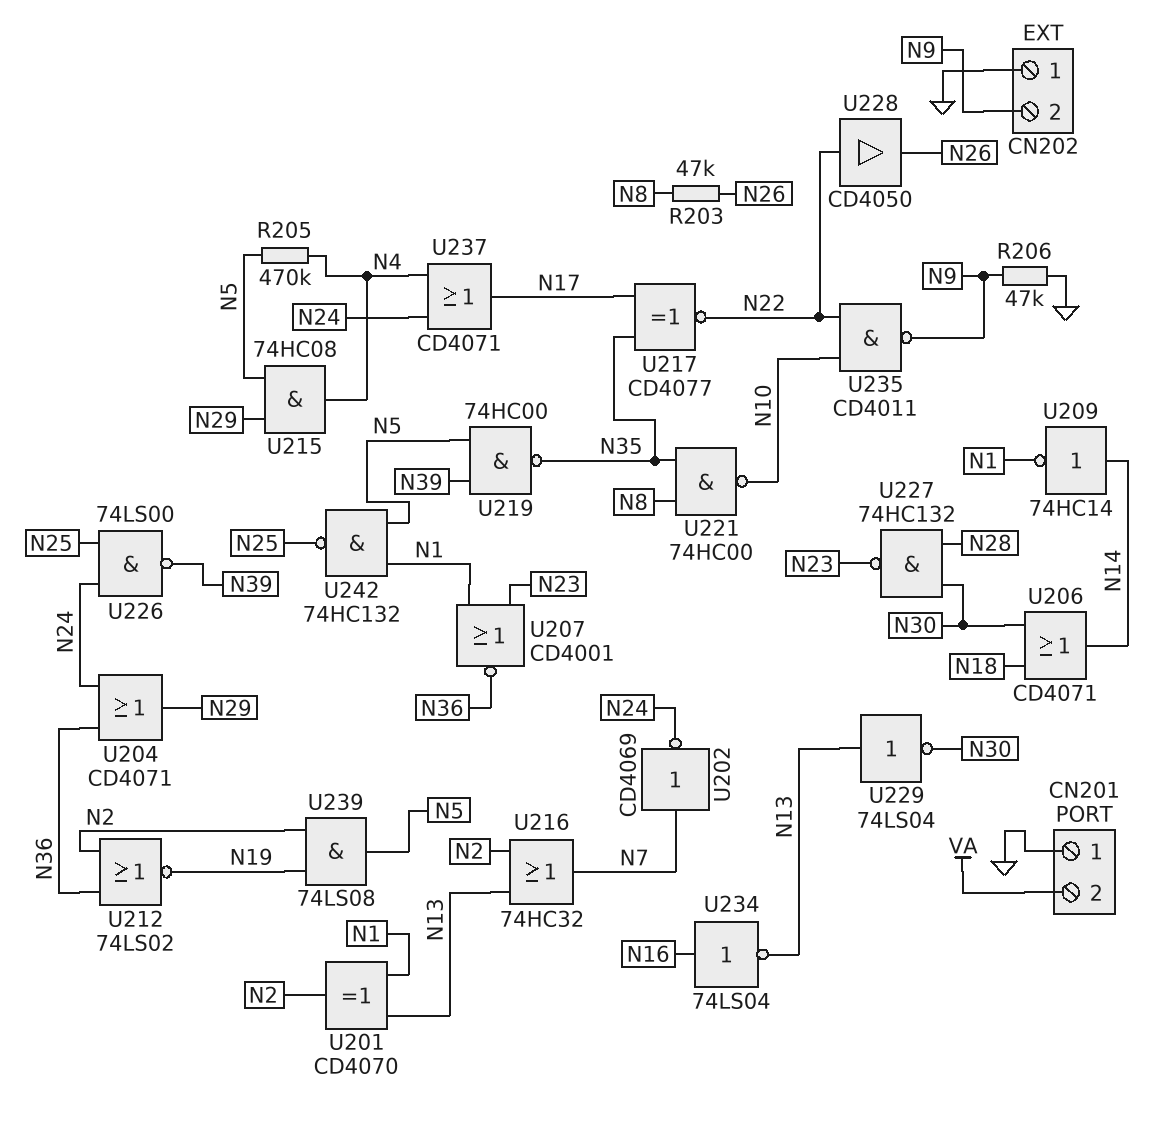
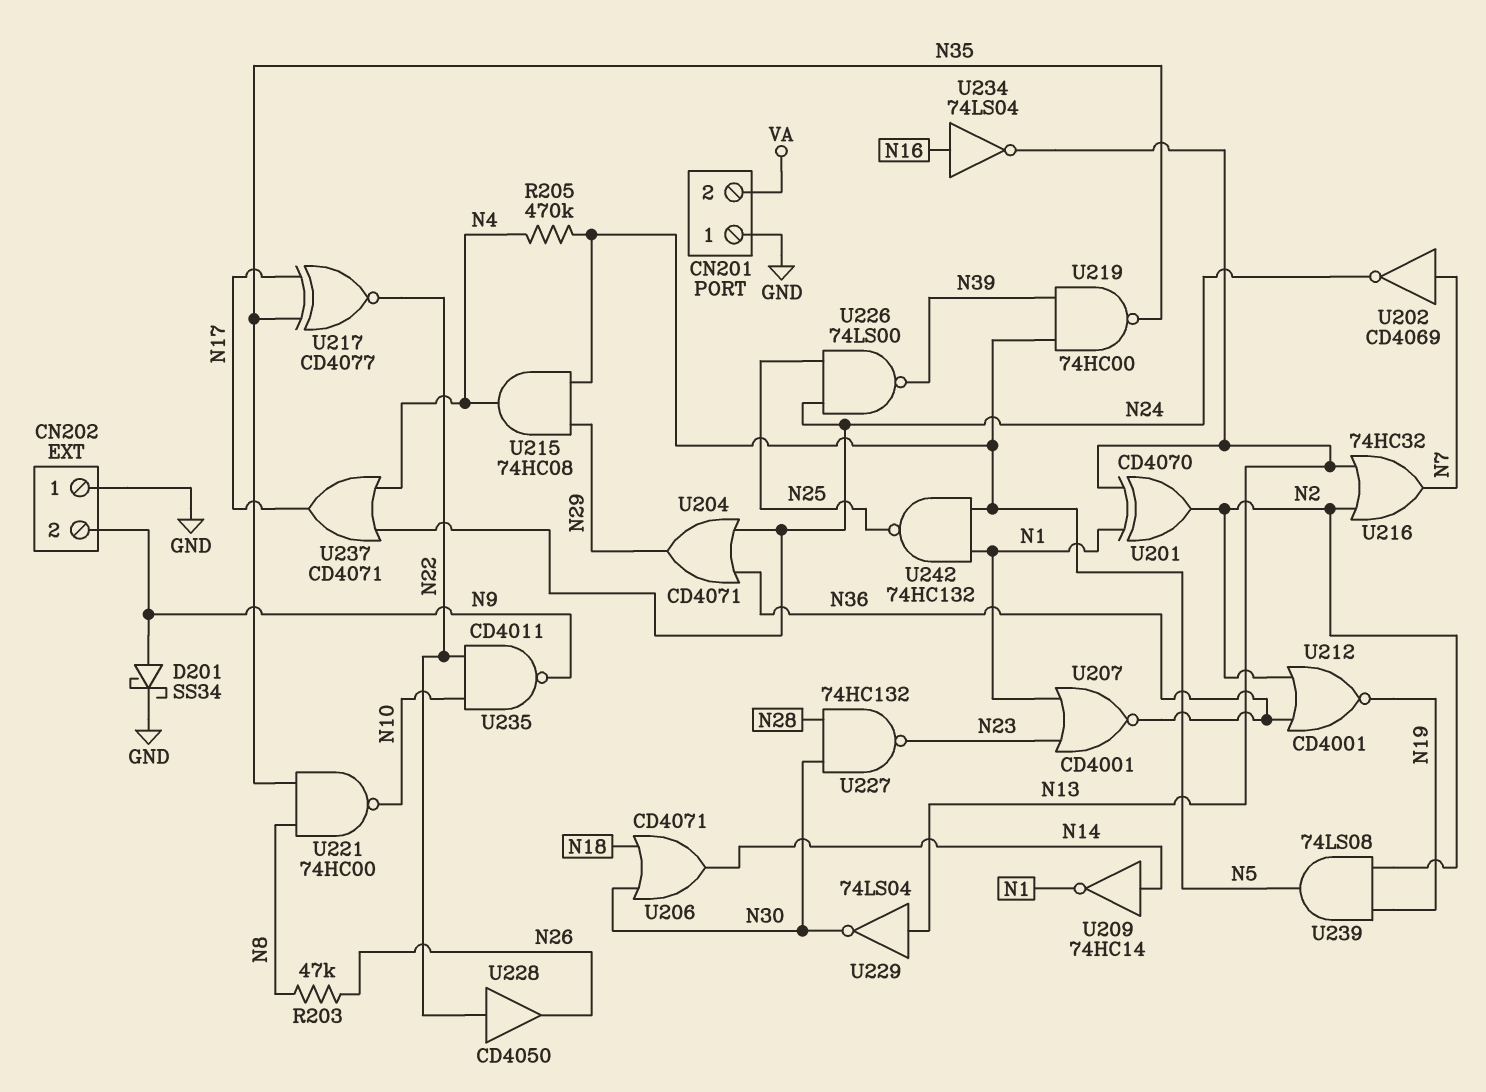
D201: none -> schottky SS34 (A N9, K GND)
R206: 47k (GND, N9) -> none
U212: NOR 74LS02 (in N2, in N36, out N19) -> NOR CD4001 (in N2, in N36, out N19)

